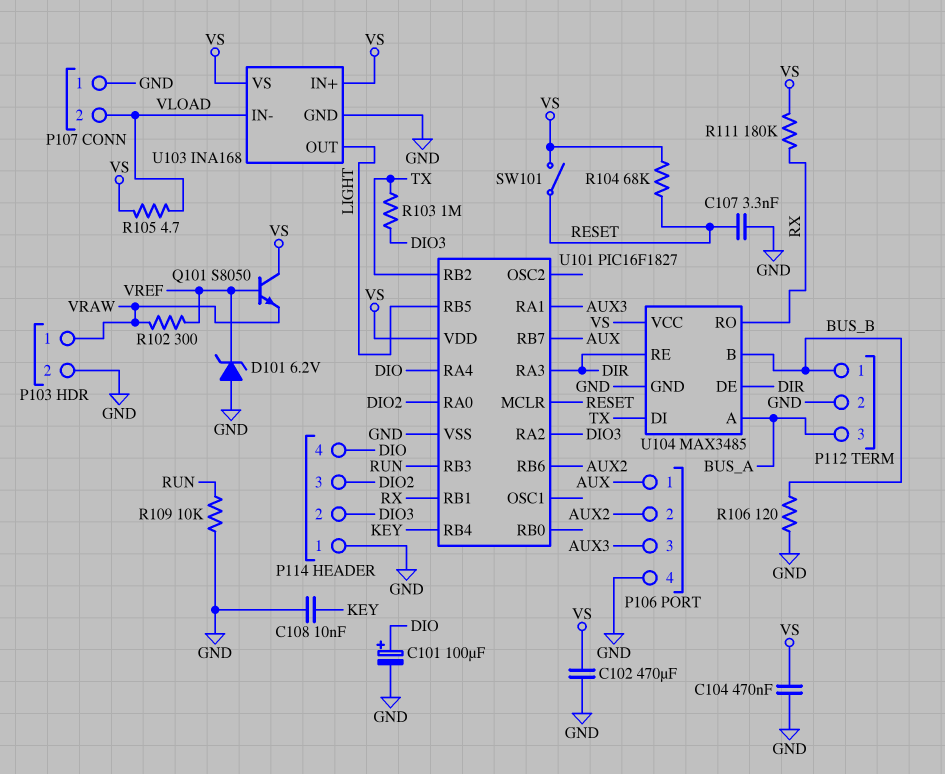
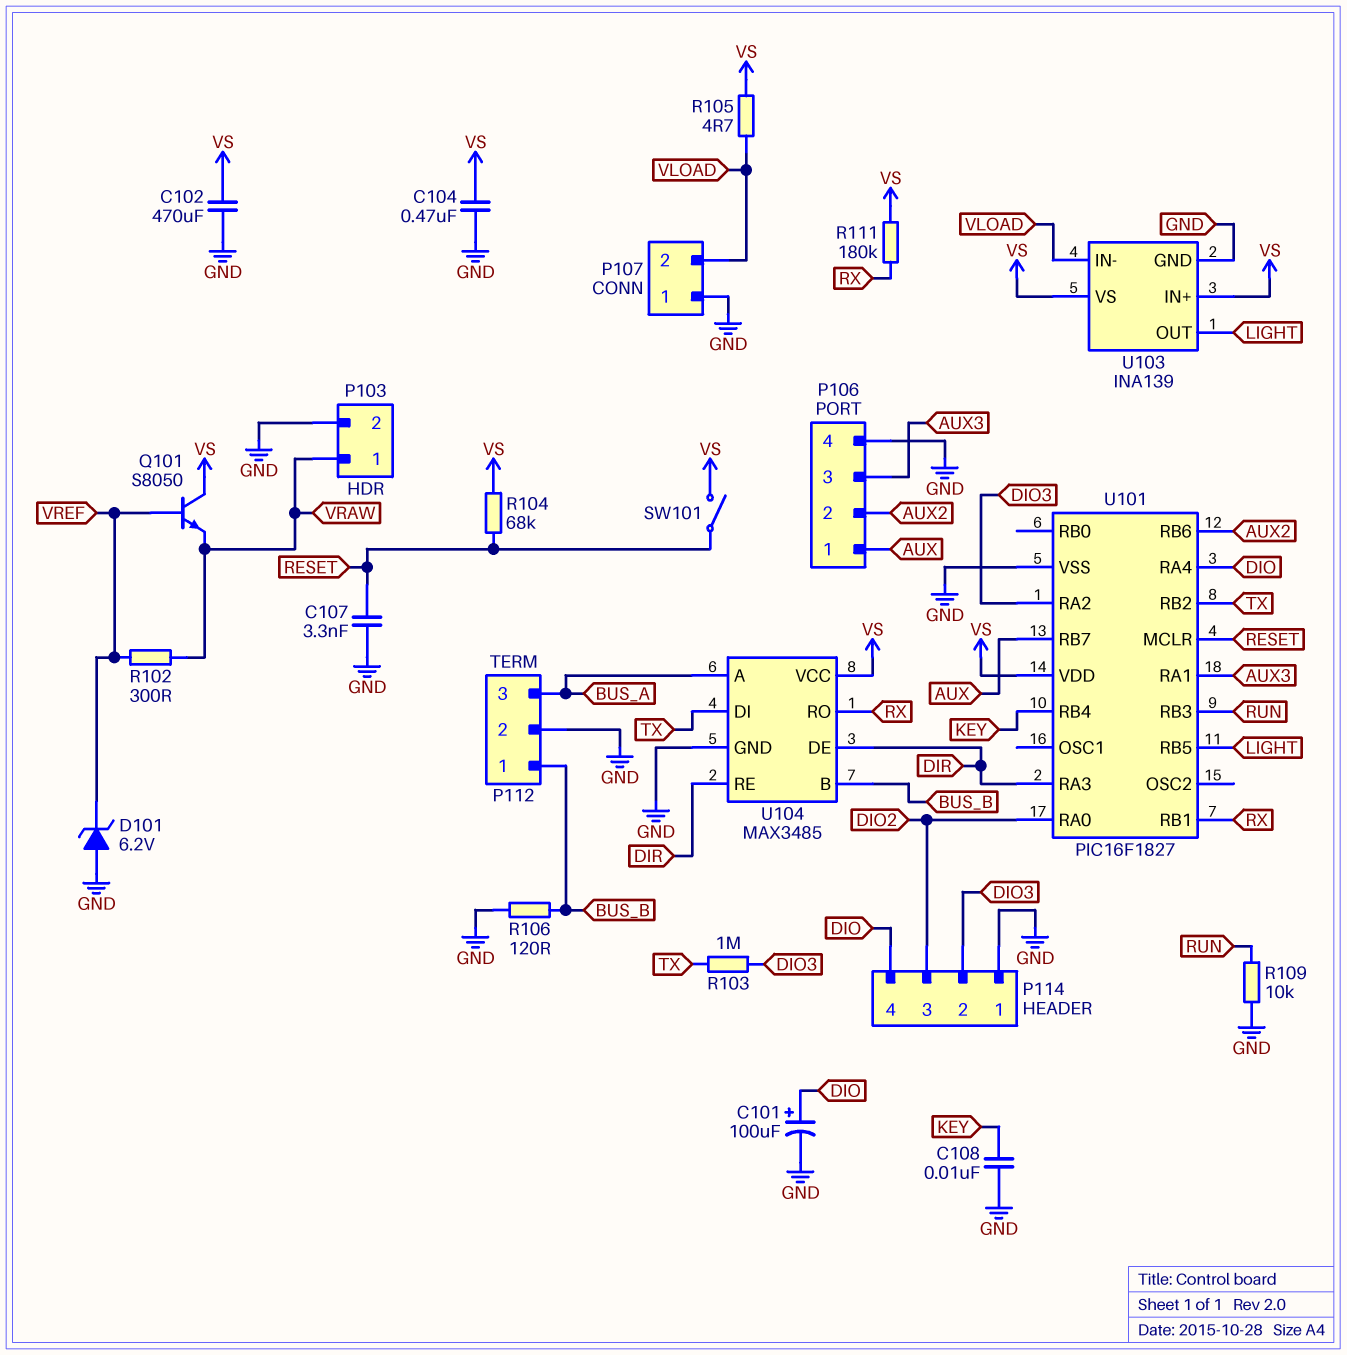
U103: INA168 -> INA139

